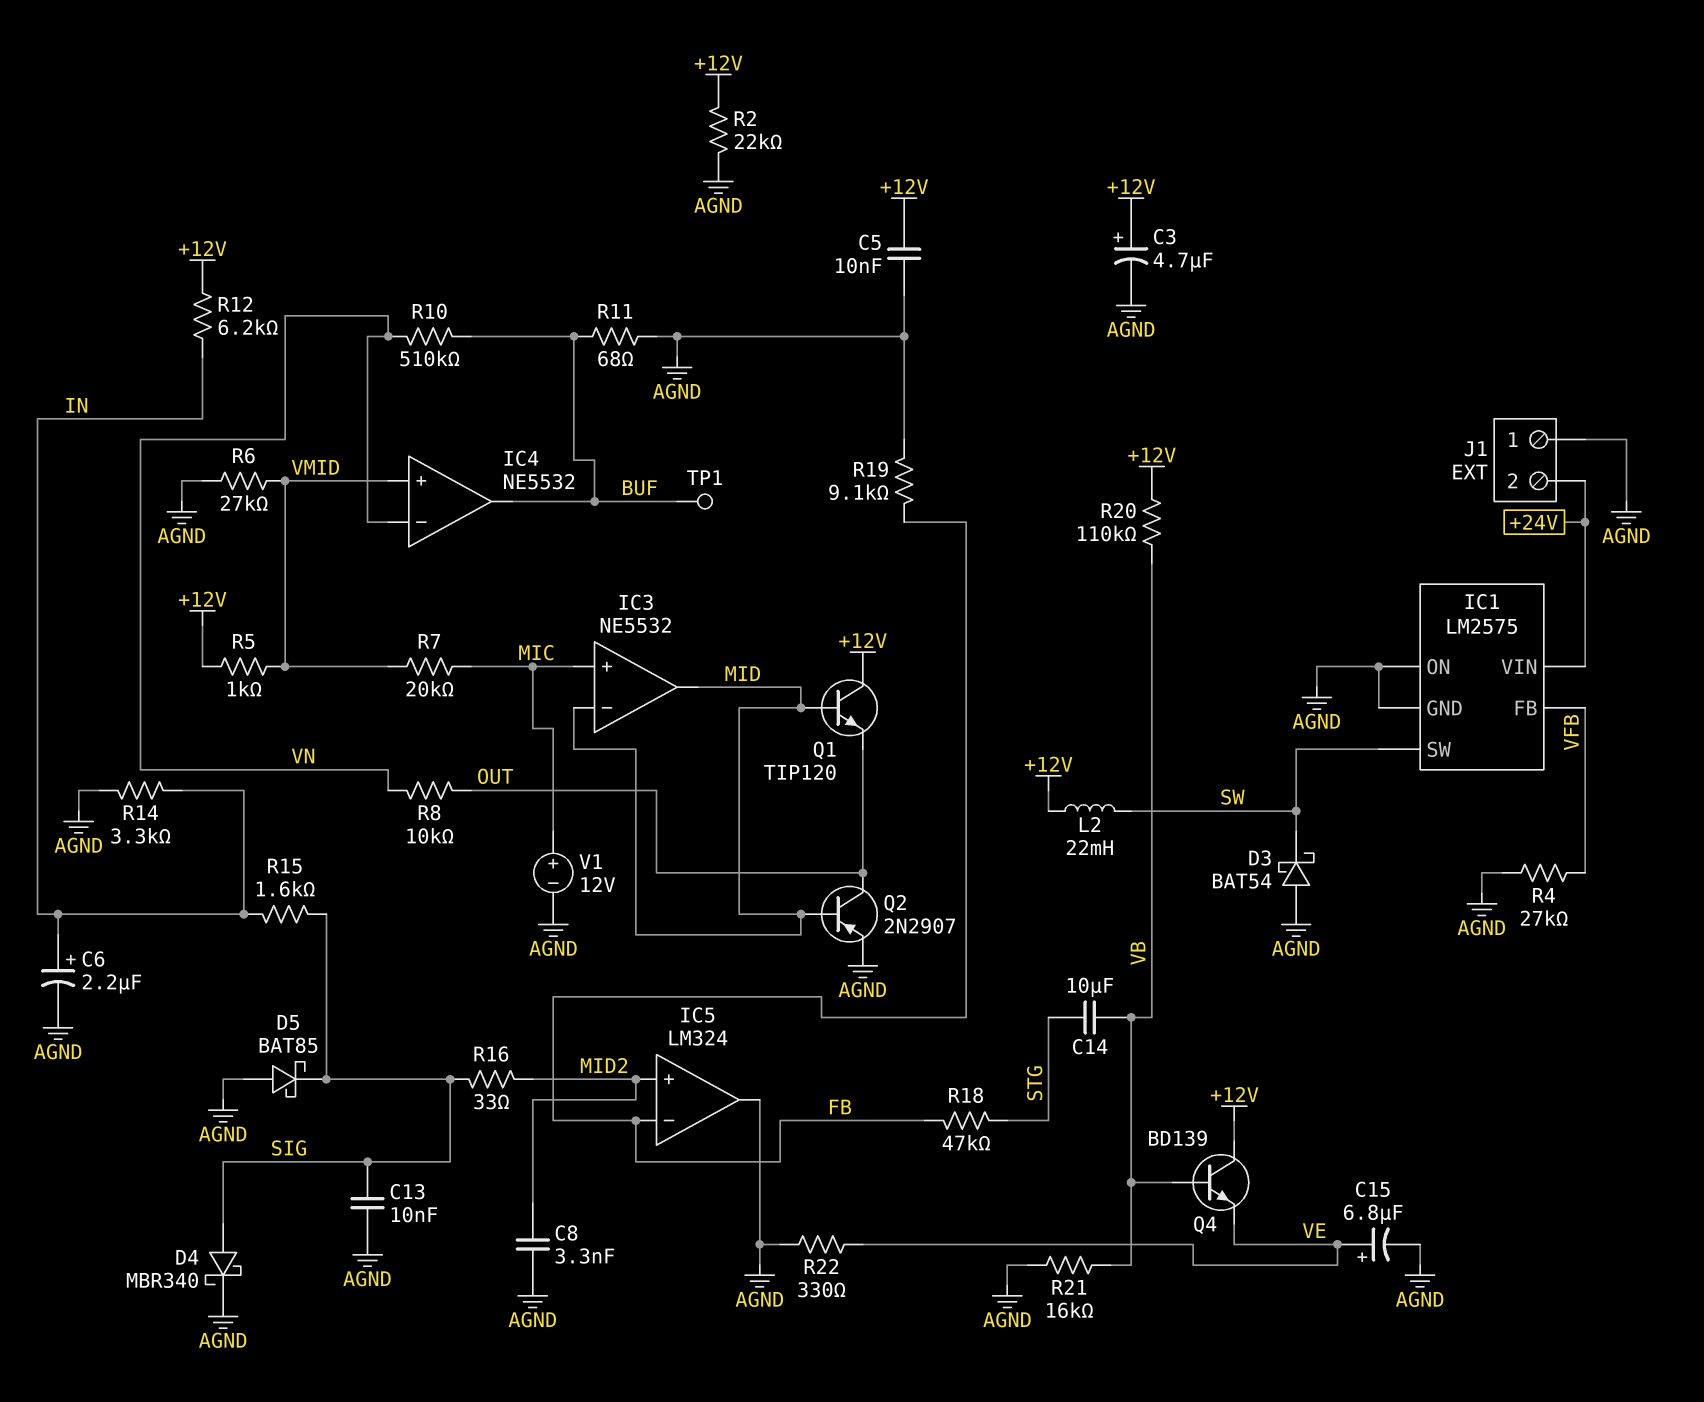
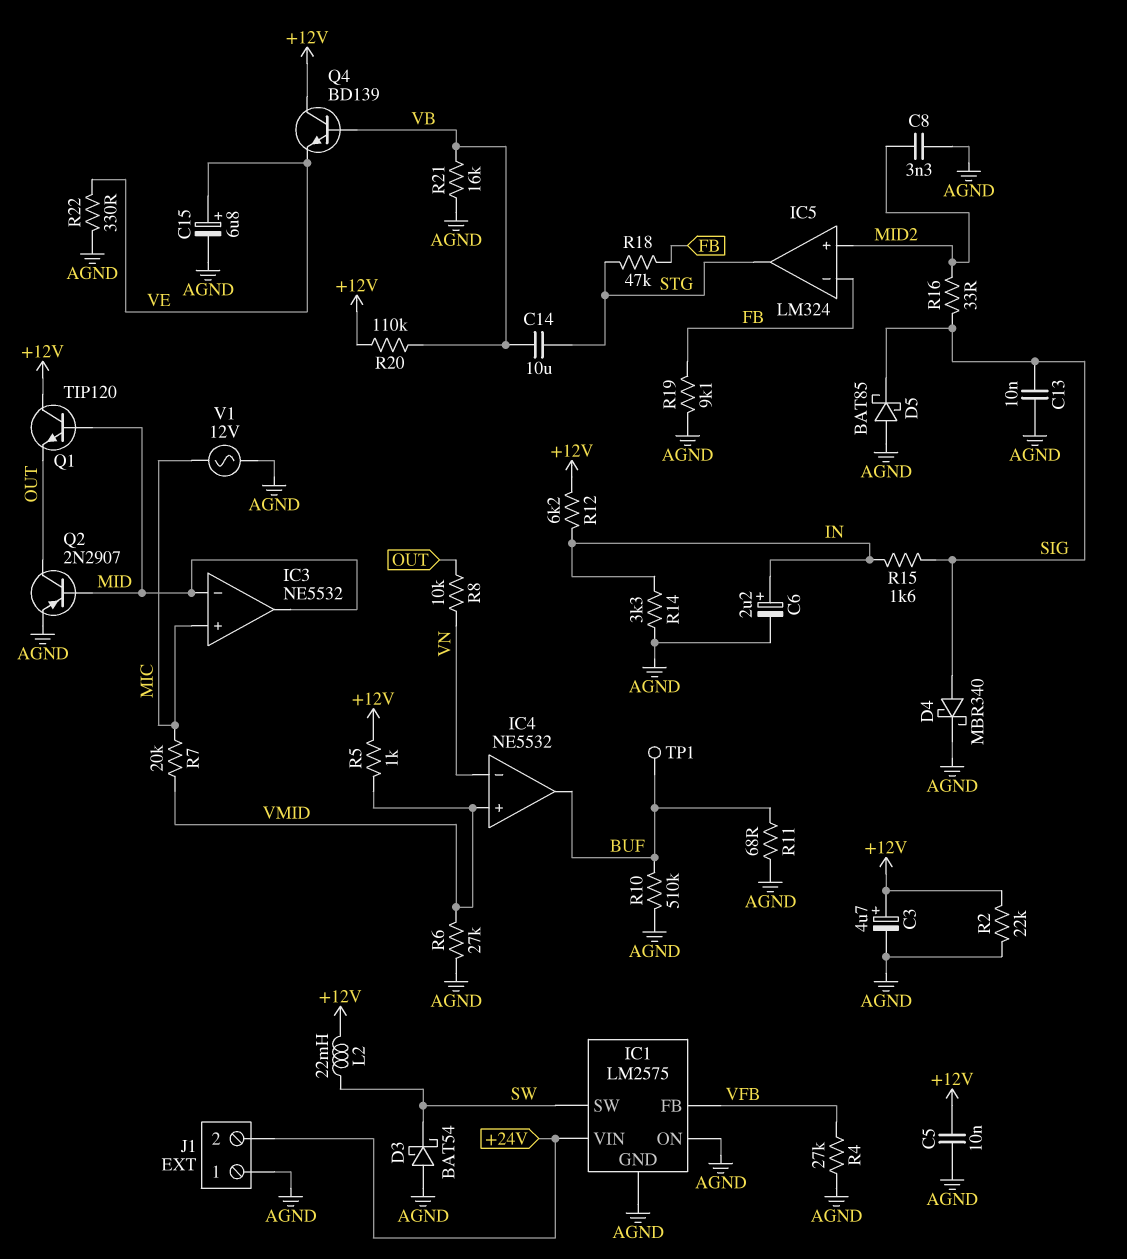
IC5 pin out: AGND -> STG
R10: 510k (BUF, VN) -> 510k (AGND, BUF)
V1: 12V (plus MIC, minus AGND) -> AC 12V (AGND, MIC)

